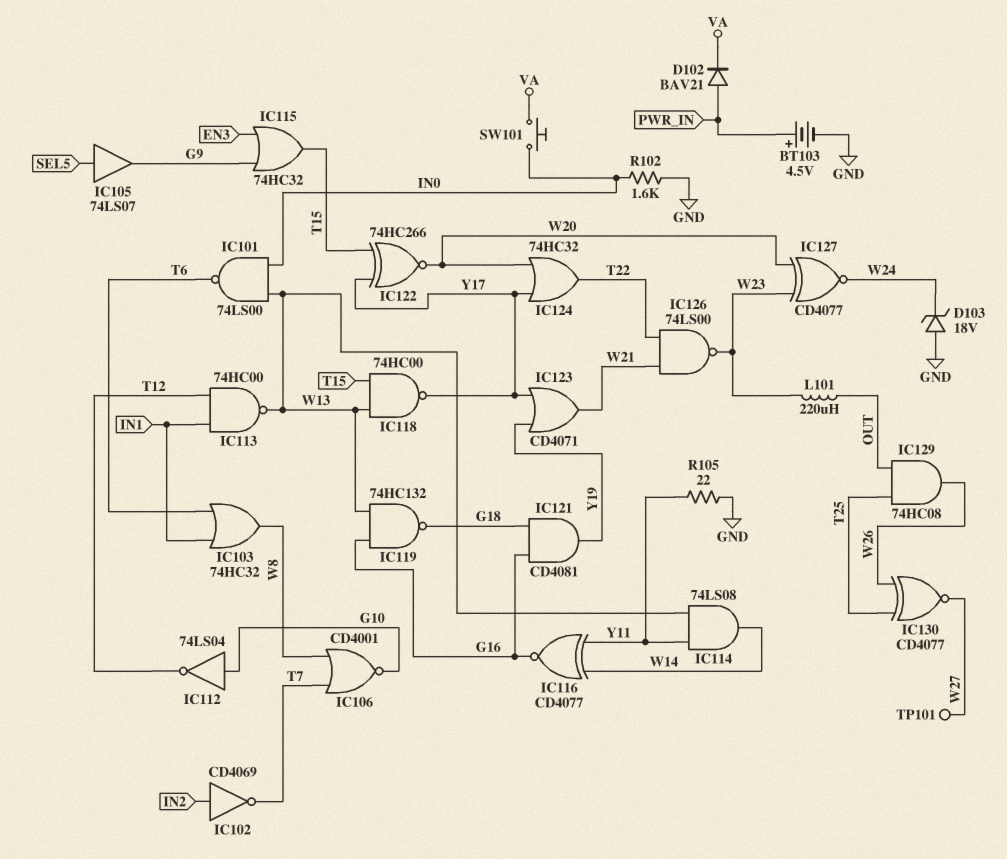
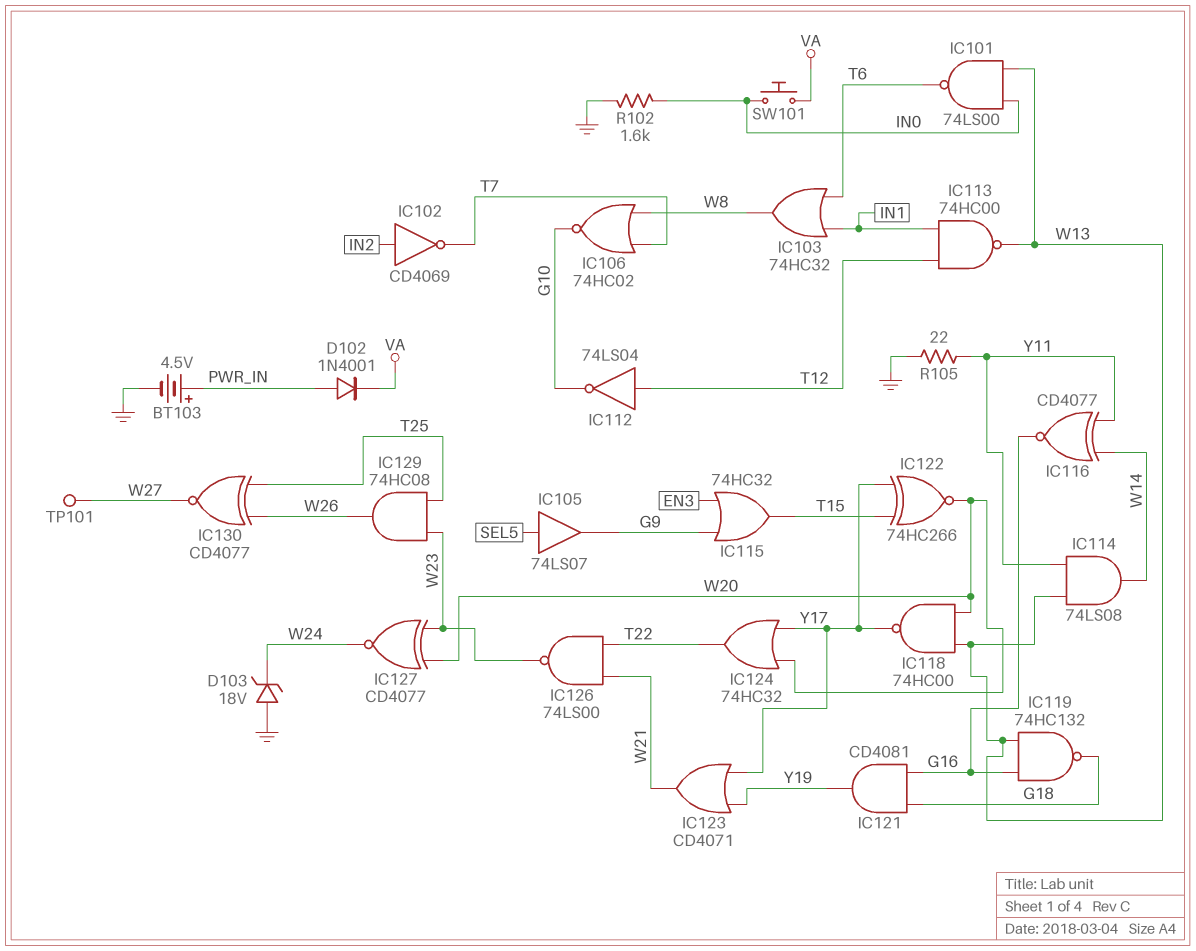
D102: diode BAV21 (A PWR_IN, K VA) -> diode 1N4001 (A PWR_IN, K VA)
IC106: NOR CD4001 (in T7, in W8, out G10) -> NOR 74HC02 (in T7, in W8, out G10)
IC112: NOT 74LS04 (in G10, out T12) -> NOT 74LS04 (in T12, out G10)
IC118: NAND 74HC00 (in T15, in W13, out Y17) -> NAND 74HC00 (in W13, in W20, out Y17)
IC129: AND 74HC08 (in OUT, in T25, out W26) -> AND 74HC08 (in T25, in W23, out W26)
L101: 220uH (OUT, W23) -> none

